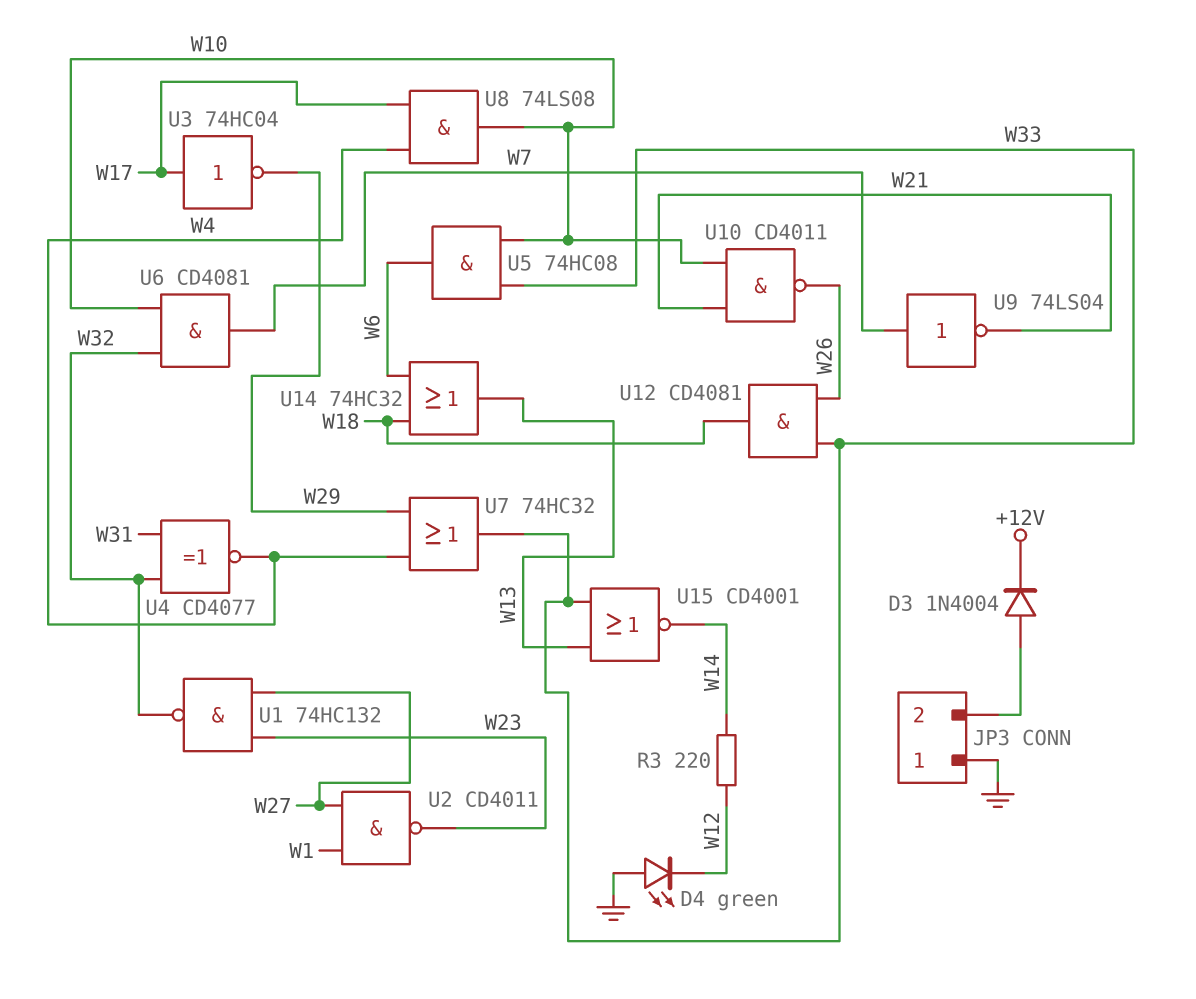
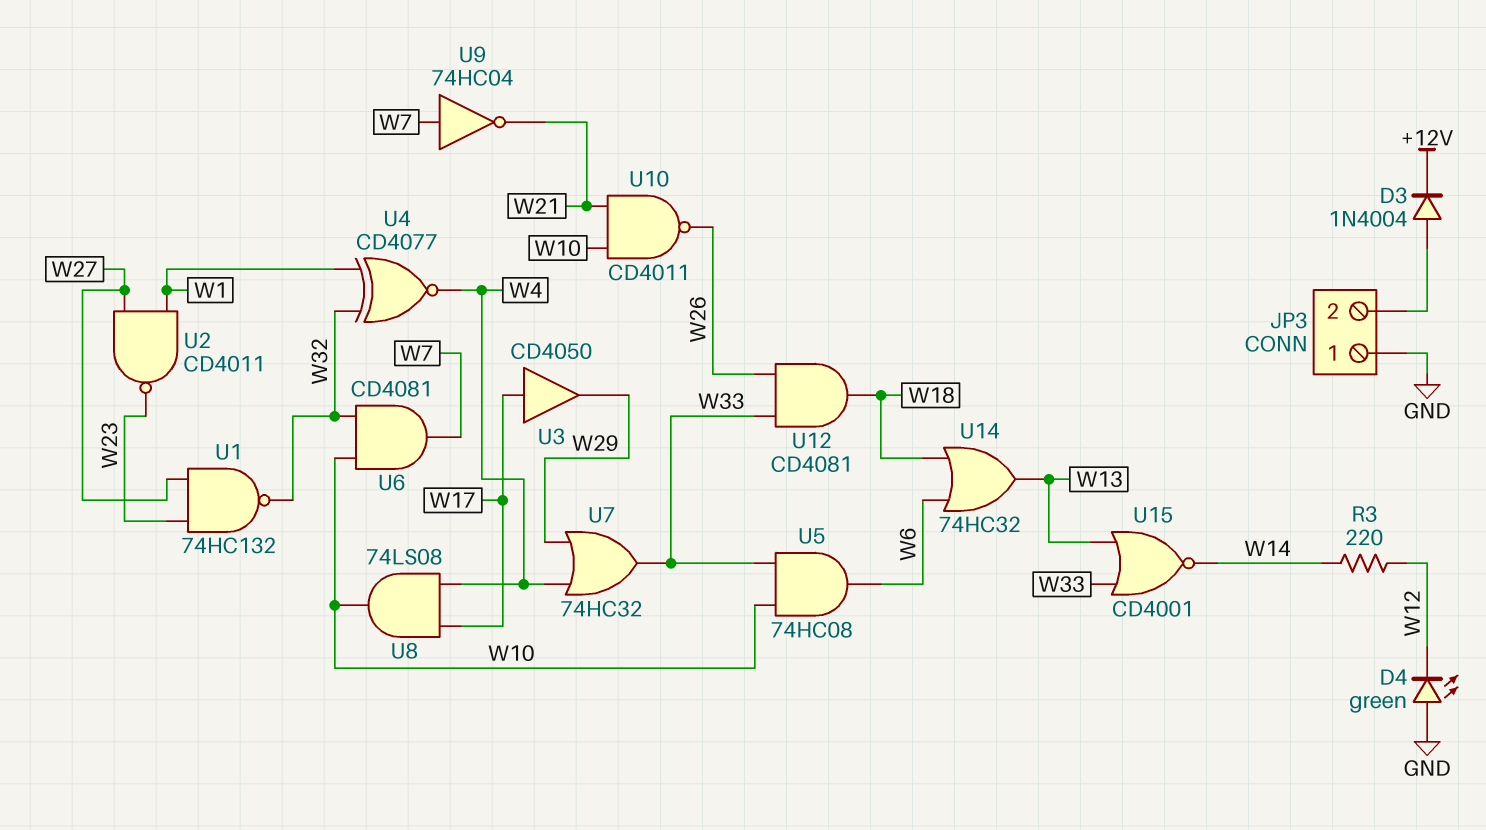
U3: NOT 74HC04 (in W17, out W29) -> buffer CD4050 (in W17, out W29)
U4: XNOR CD4077 (in W31, in W32, out W4) -> XNOR CD4077 (in W1, in W32, out W4)
U9: NOT 74LS04 (in W7, out W21) -> NOT 74HC04 (in W7, out W21)

